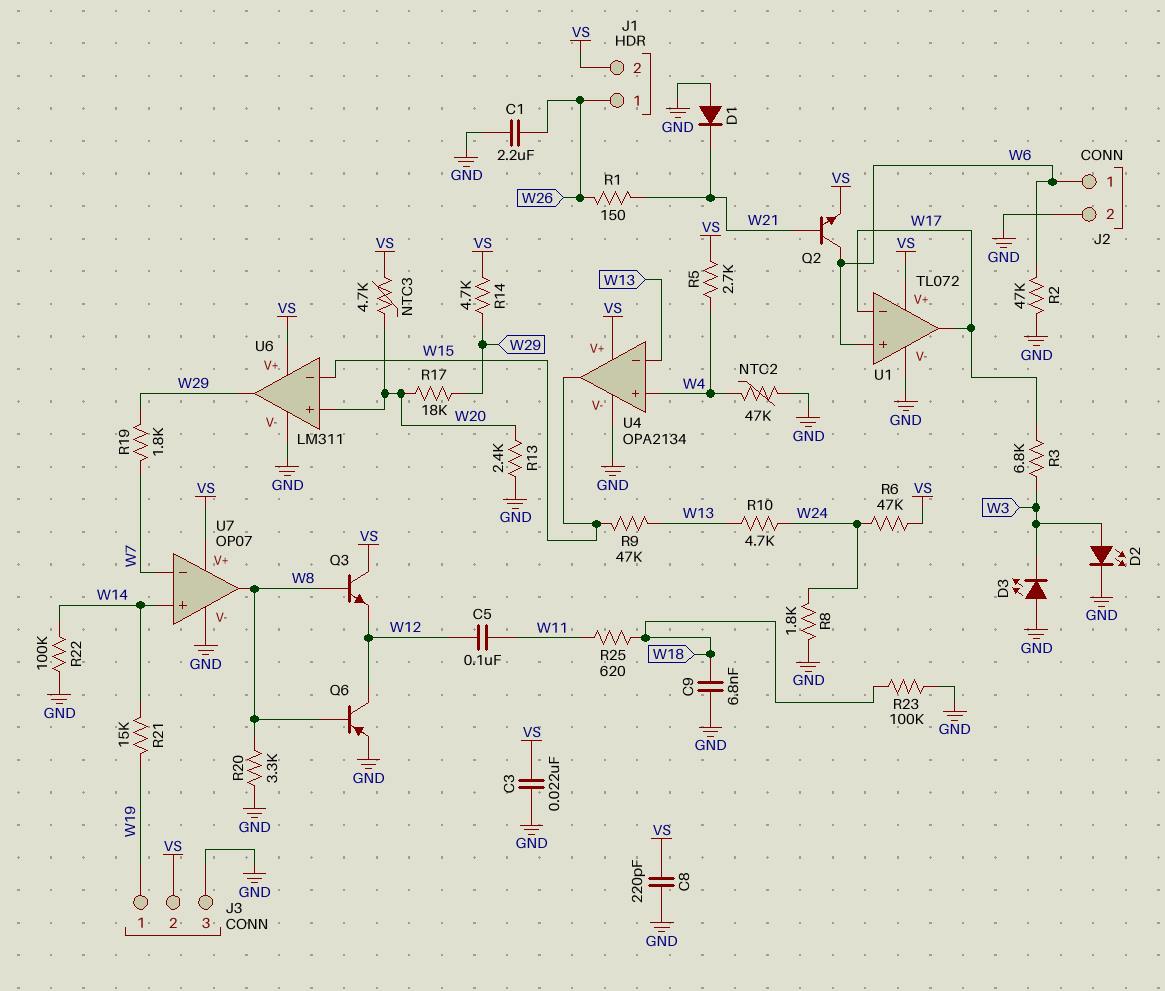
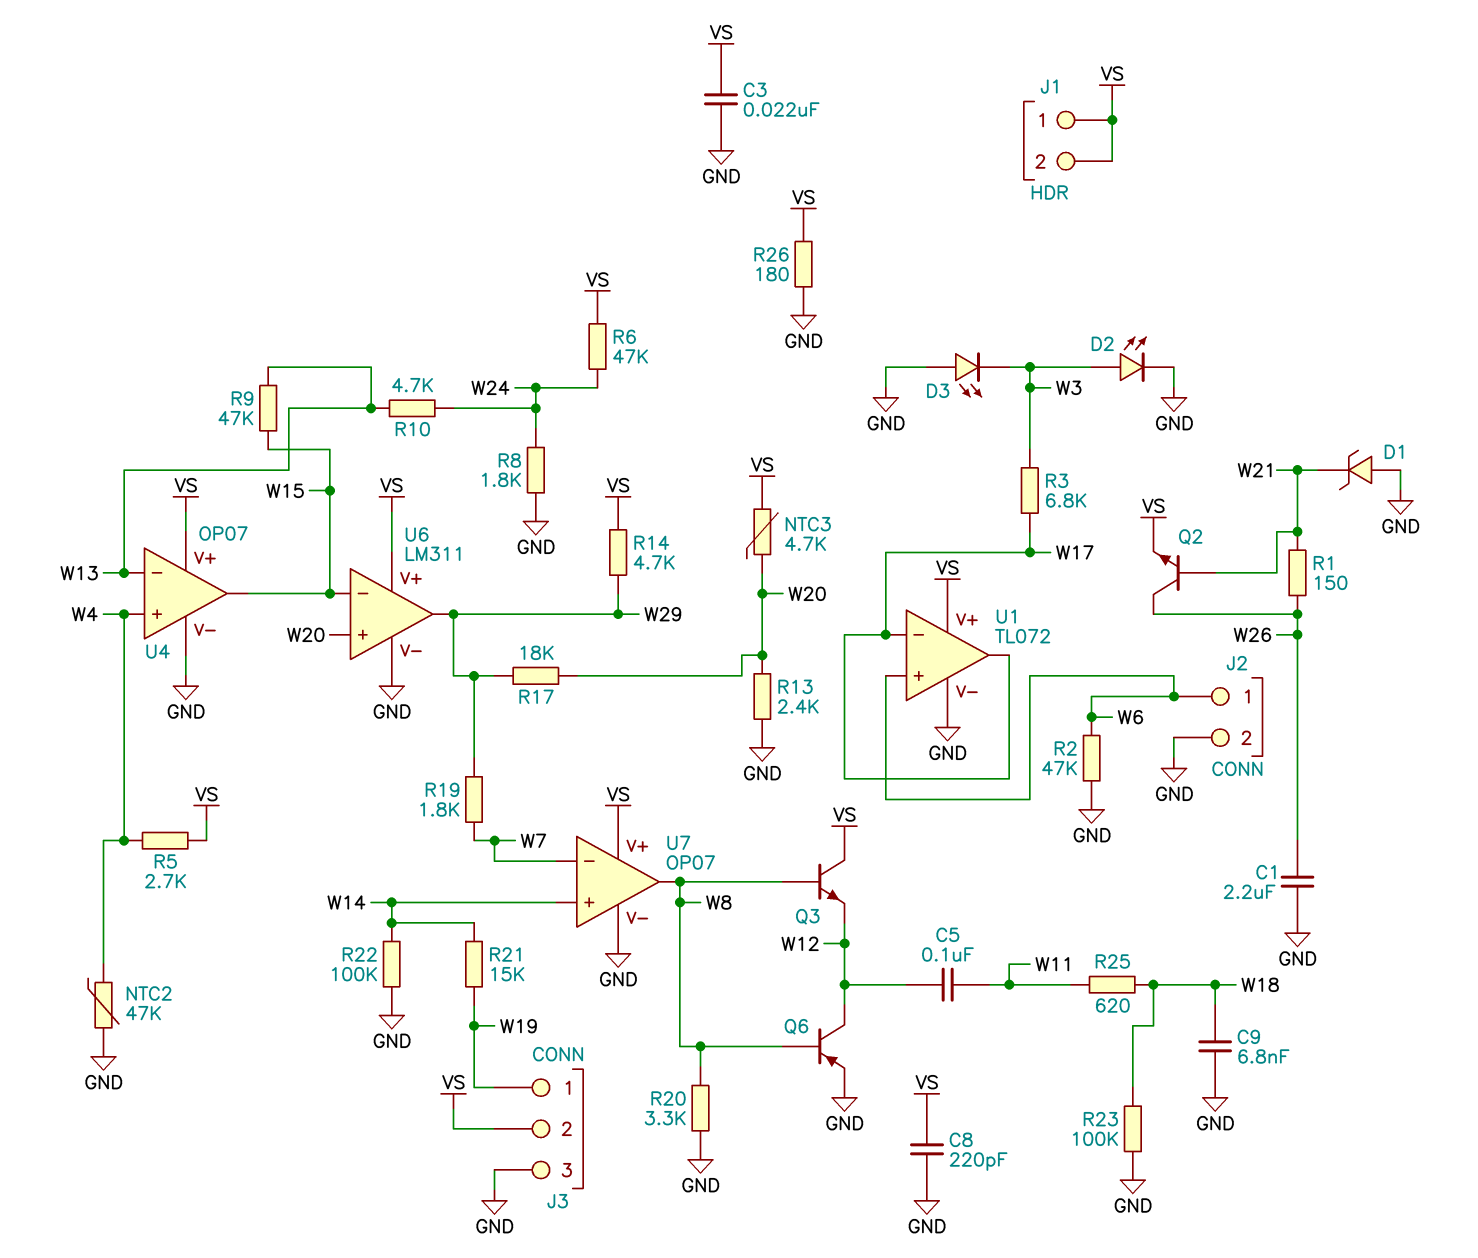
D1: diode (A GND, K W21) -> zener (A GND, K W21)
J1 pin 1: W26 -> VS
Q2: NPN (B W21, C W6, E VS) -> NPN (B W21, C W26, E VS)
R26: none -> 180 (GND, VS)
U4: OPA2134 -> OP07

